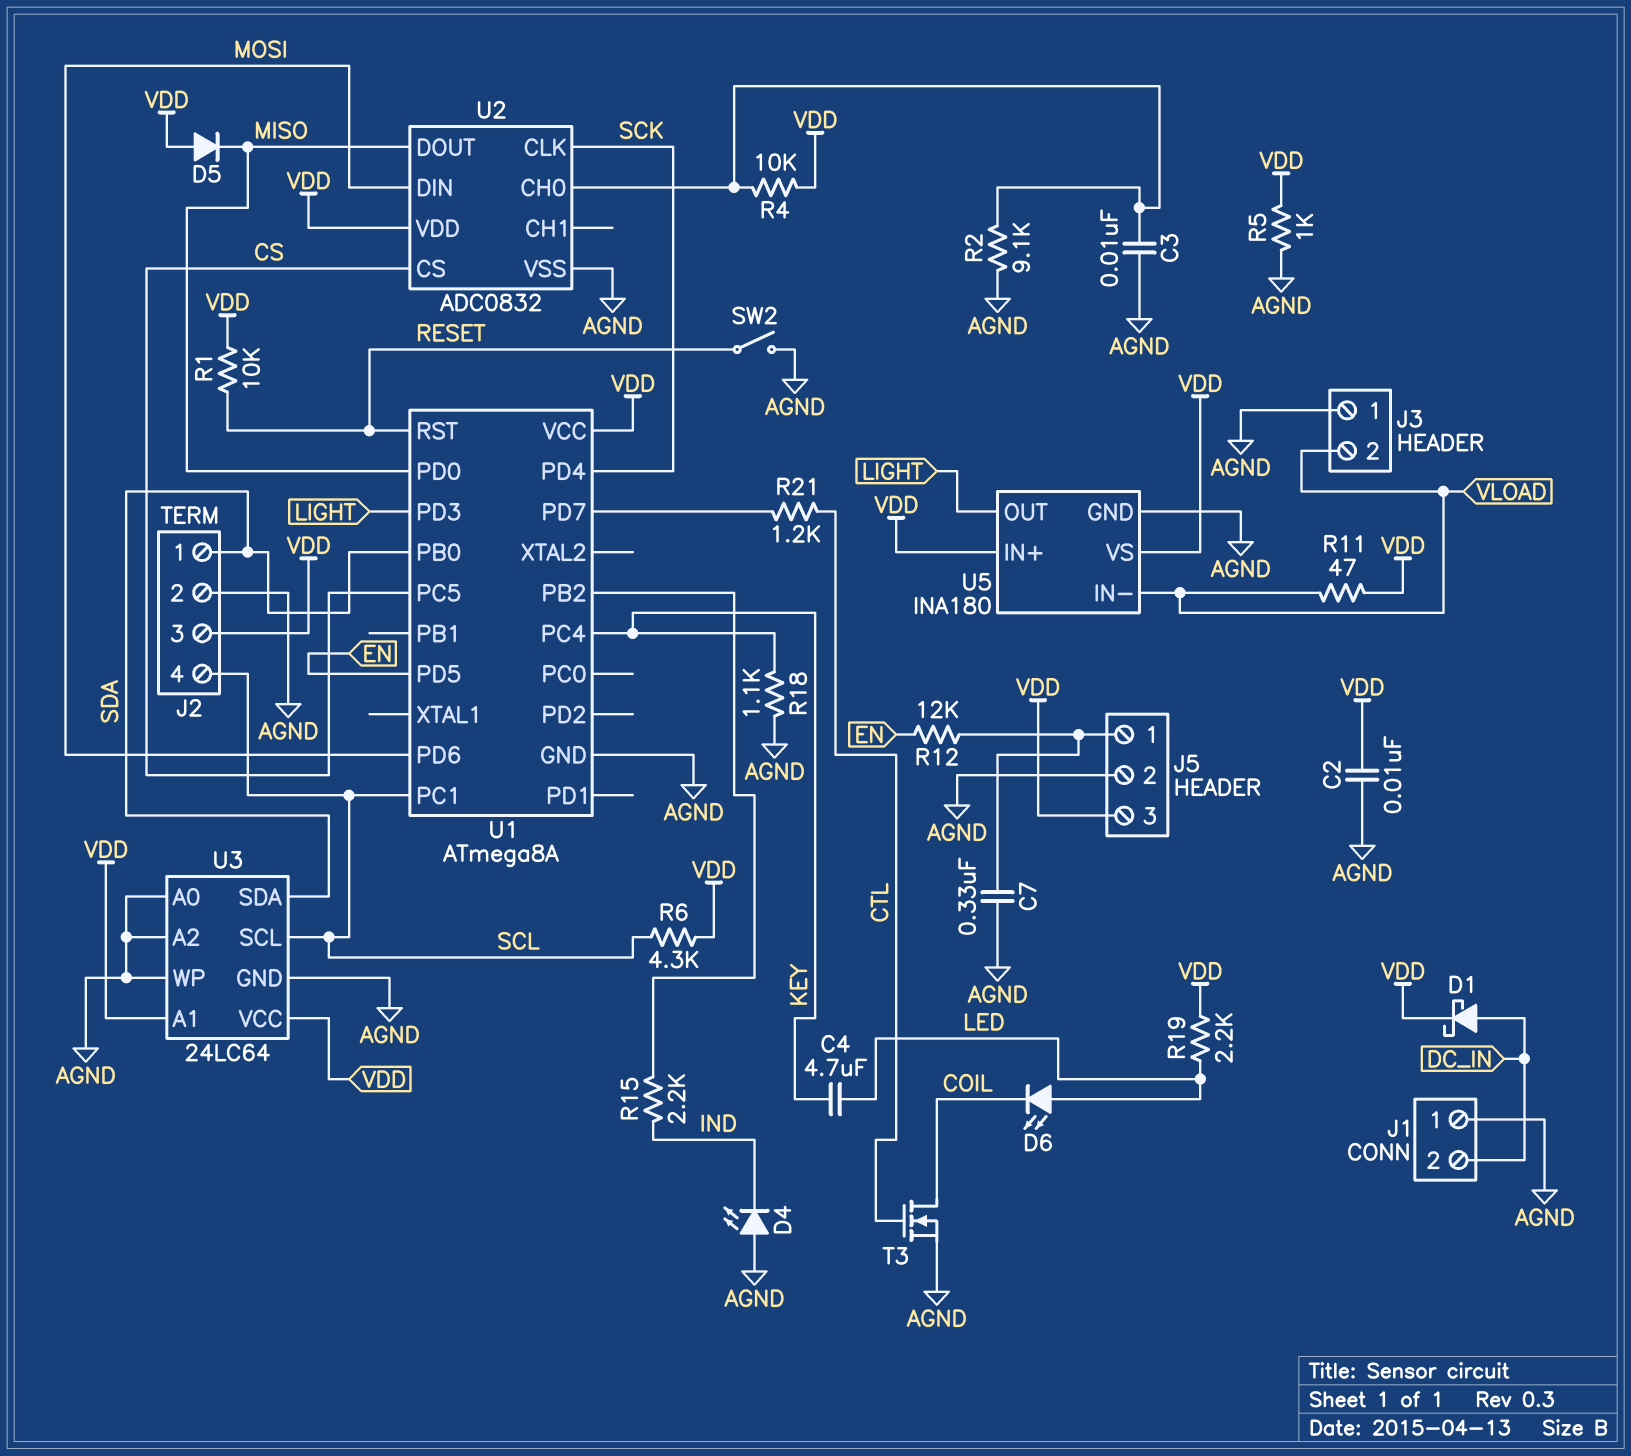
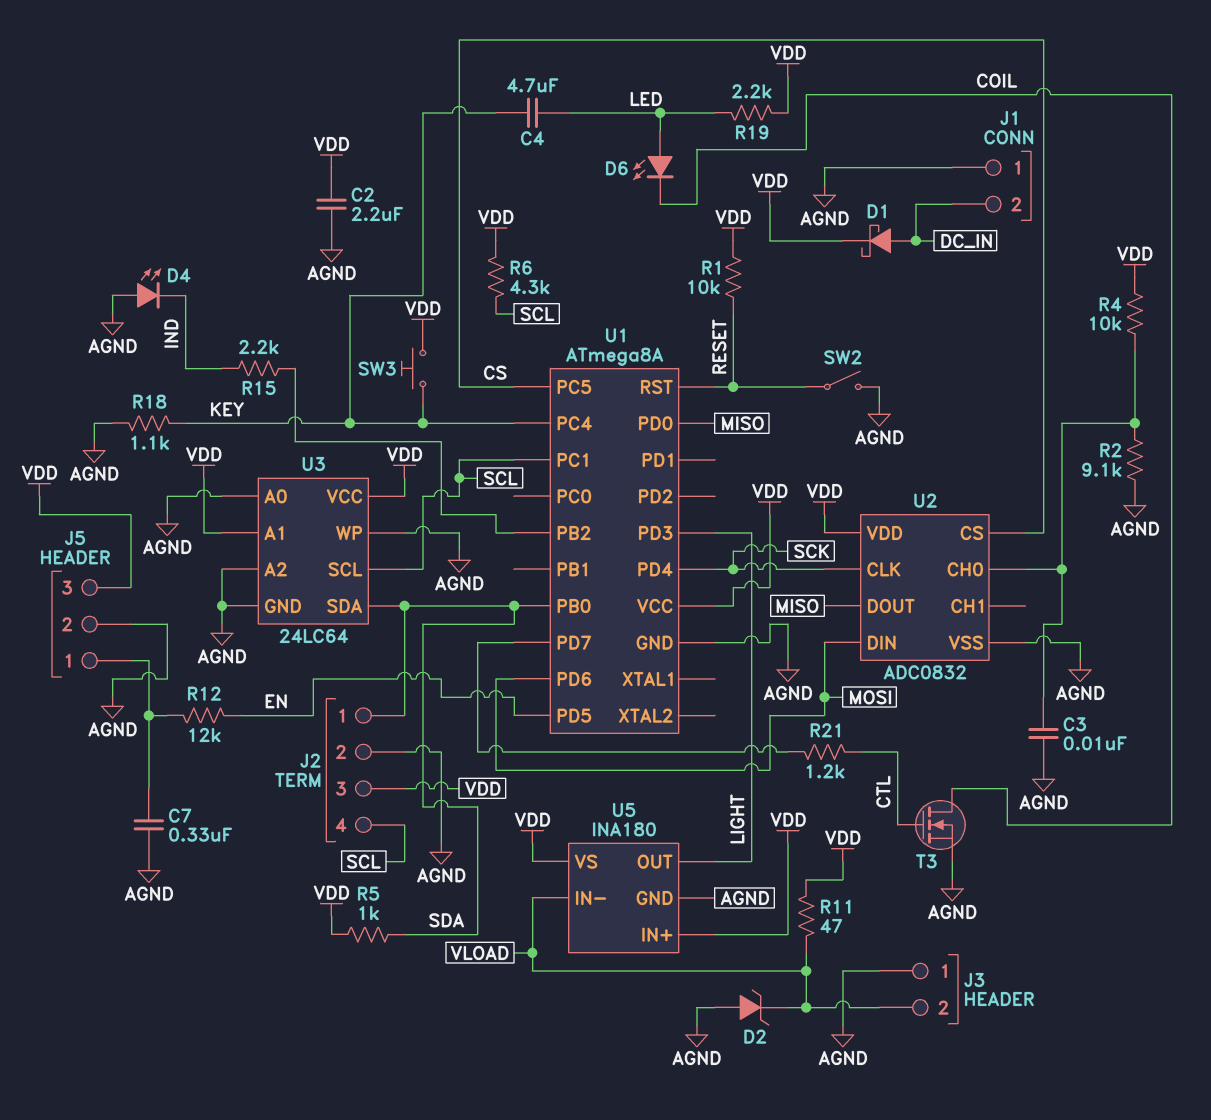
C2: 10nF (AGND, VDD) -> 2.2uF (AGND, VDD)
D2: none -> zener (A AGND, K VLOAD)
D5: diode (A VDD, K MISO) -> none
R5: 1k (AGND, VDD) -> 1k (SDA, VDD)
SW3: none -> button (KEY, VDD)

